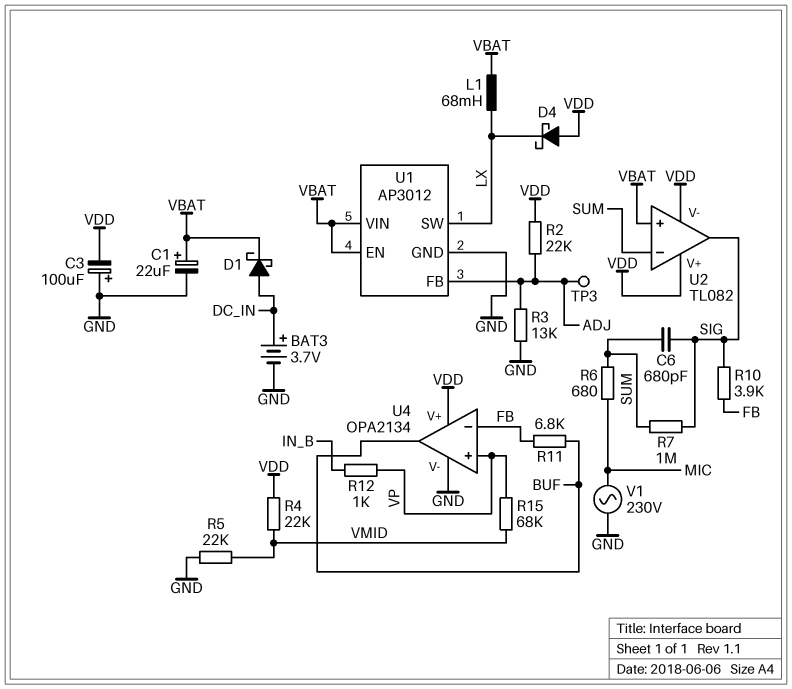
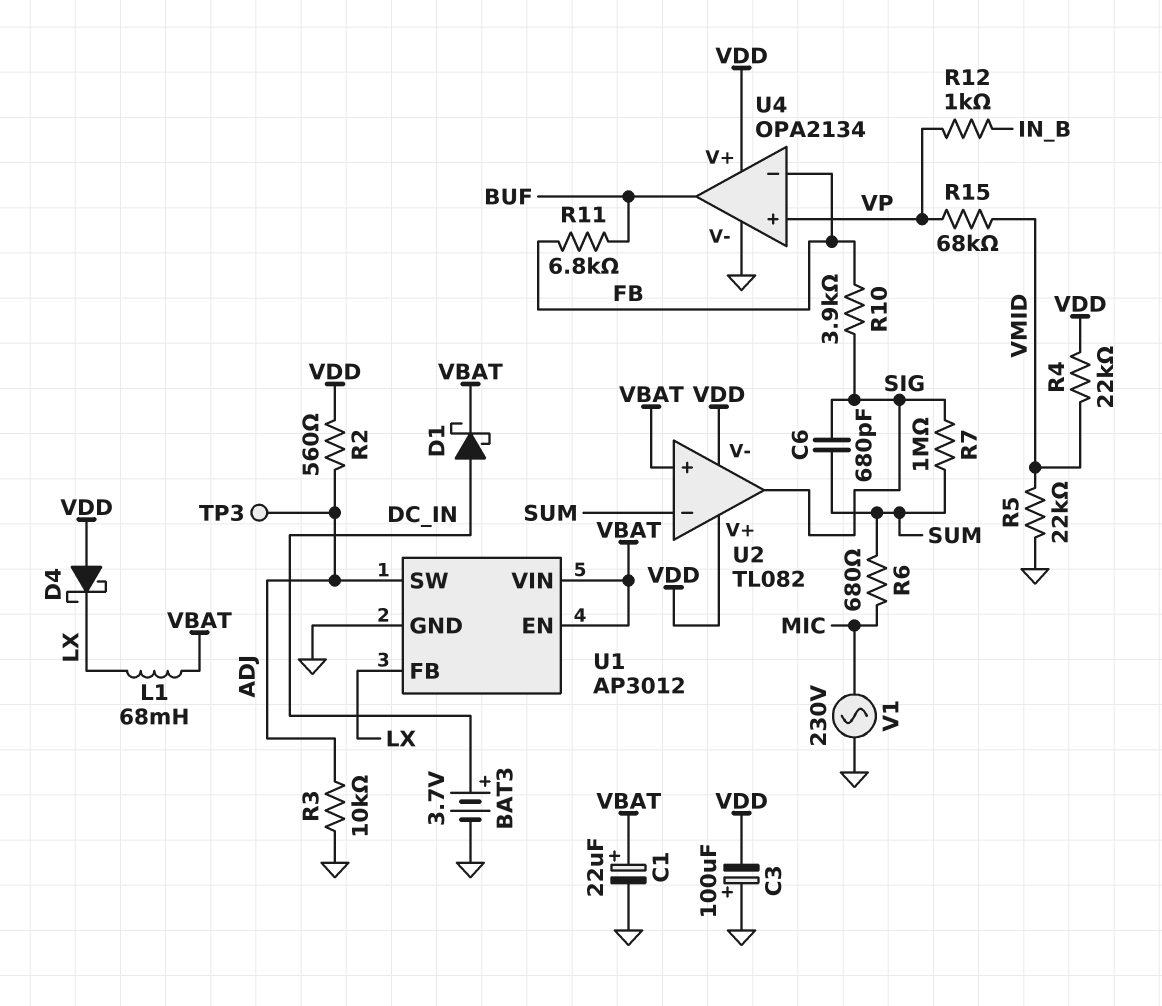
R2: 22k (ADJ, VDD) -> 560 (ADJ, VDD)
R3: 13k (ADJ, GND) -> 10k (ADJ, GND)
U1 pin FB: ADJ -> LX
U1 pin SW: LX -> ADJ

